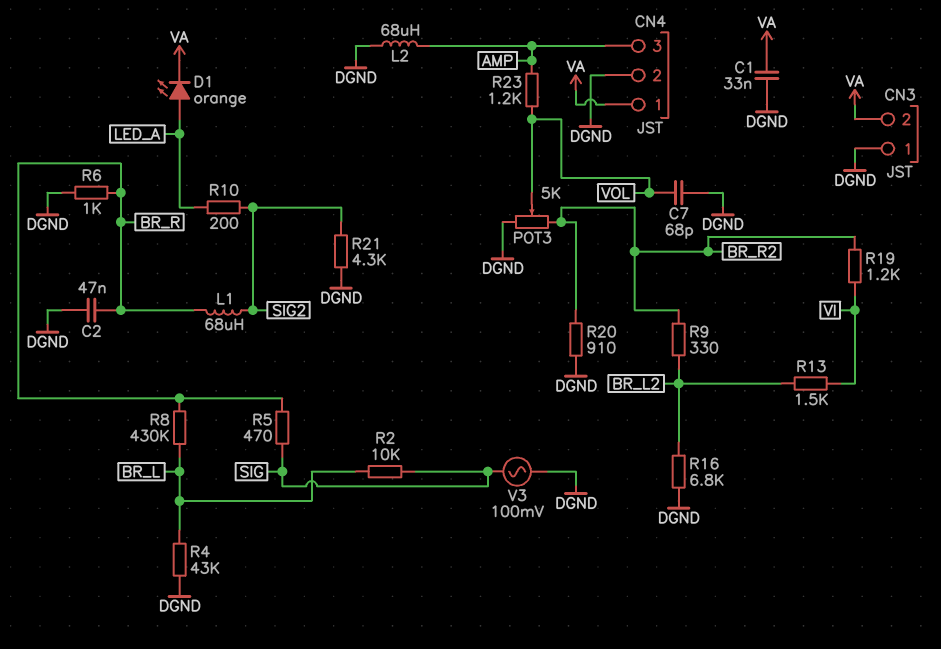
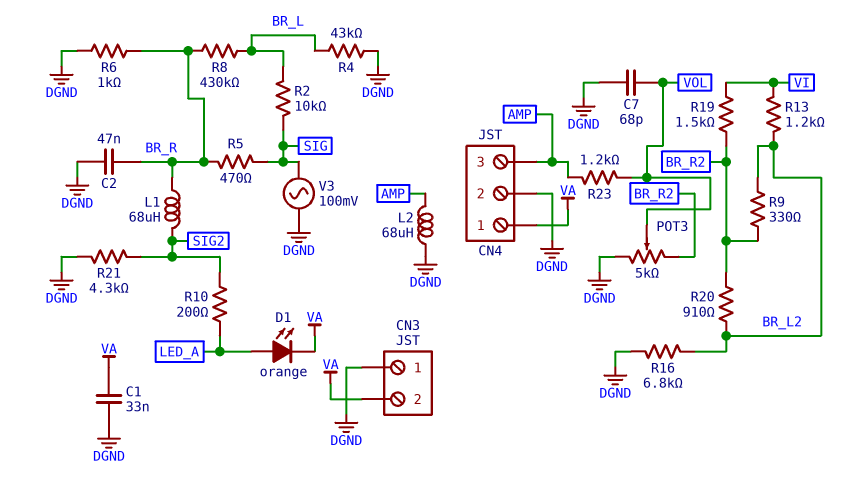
R13: 1.5k (BR_L2, VI) -> 1.2k (BR_L2, VI)
R19: 1.2k (BR_R2, VI) -> 1.5k (BR_R2, VI)
R20: 910 (BR_R2, DGND) -> 910 (BR_L2, BR_R2)

